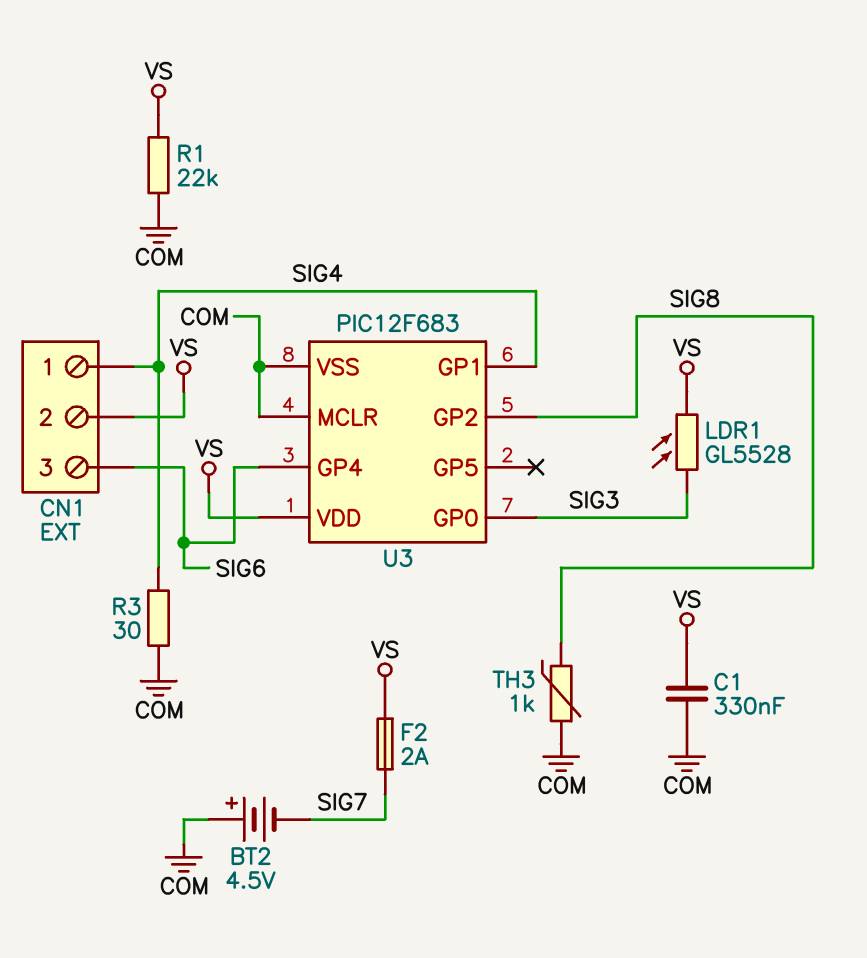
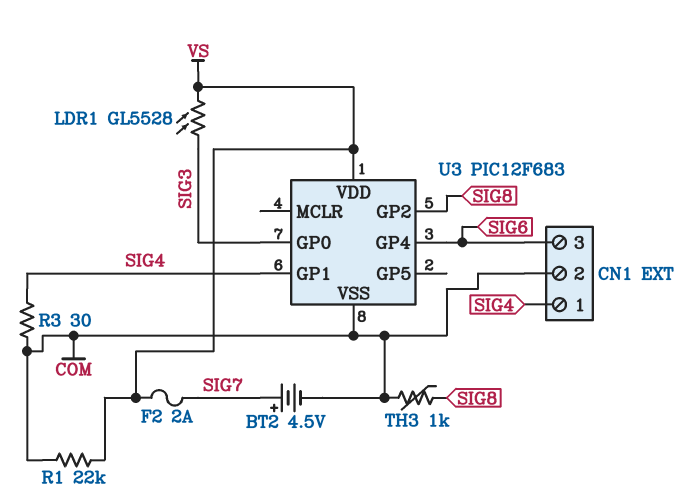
BT2: 4.5V (plus COM, minus SIG7) -> 4.5V (plus SIG7, minus COM)
C1: 330nF (COM, VS) -> none
CN1 pin 2: VS -> COM
U3 pin MCLR: COM -> none

